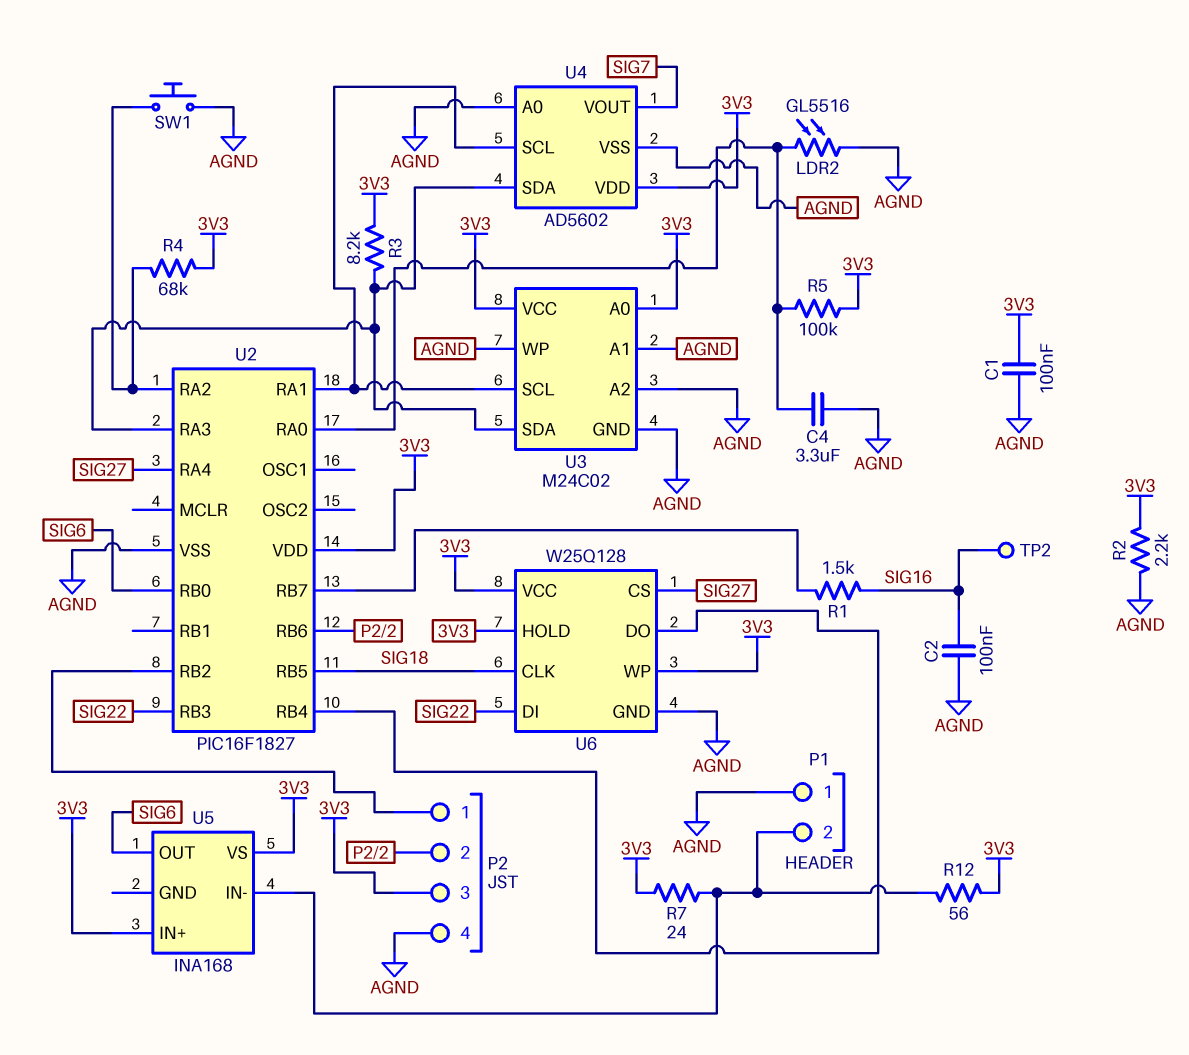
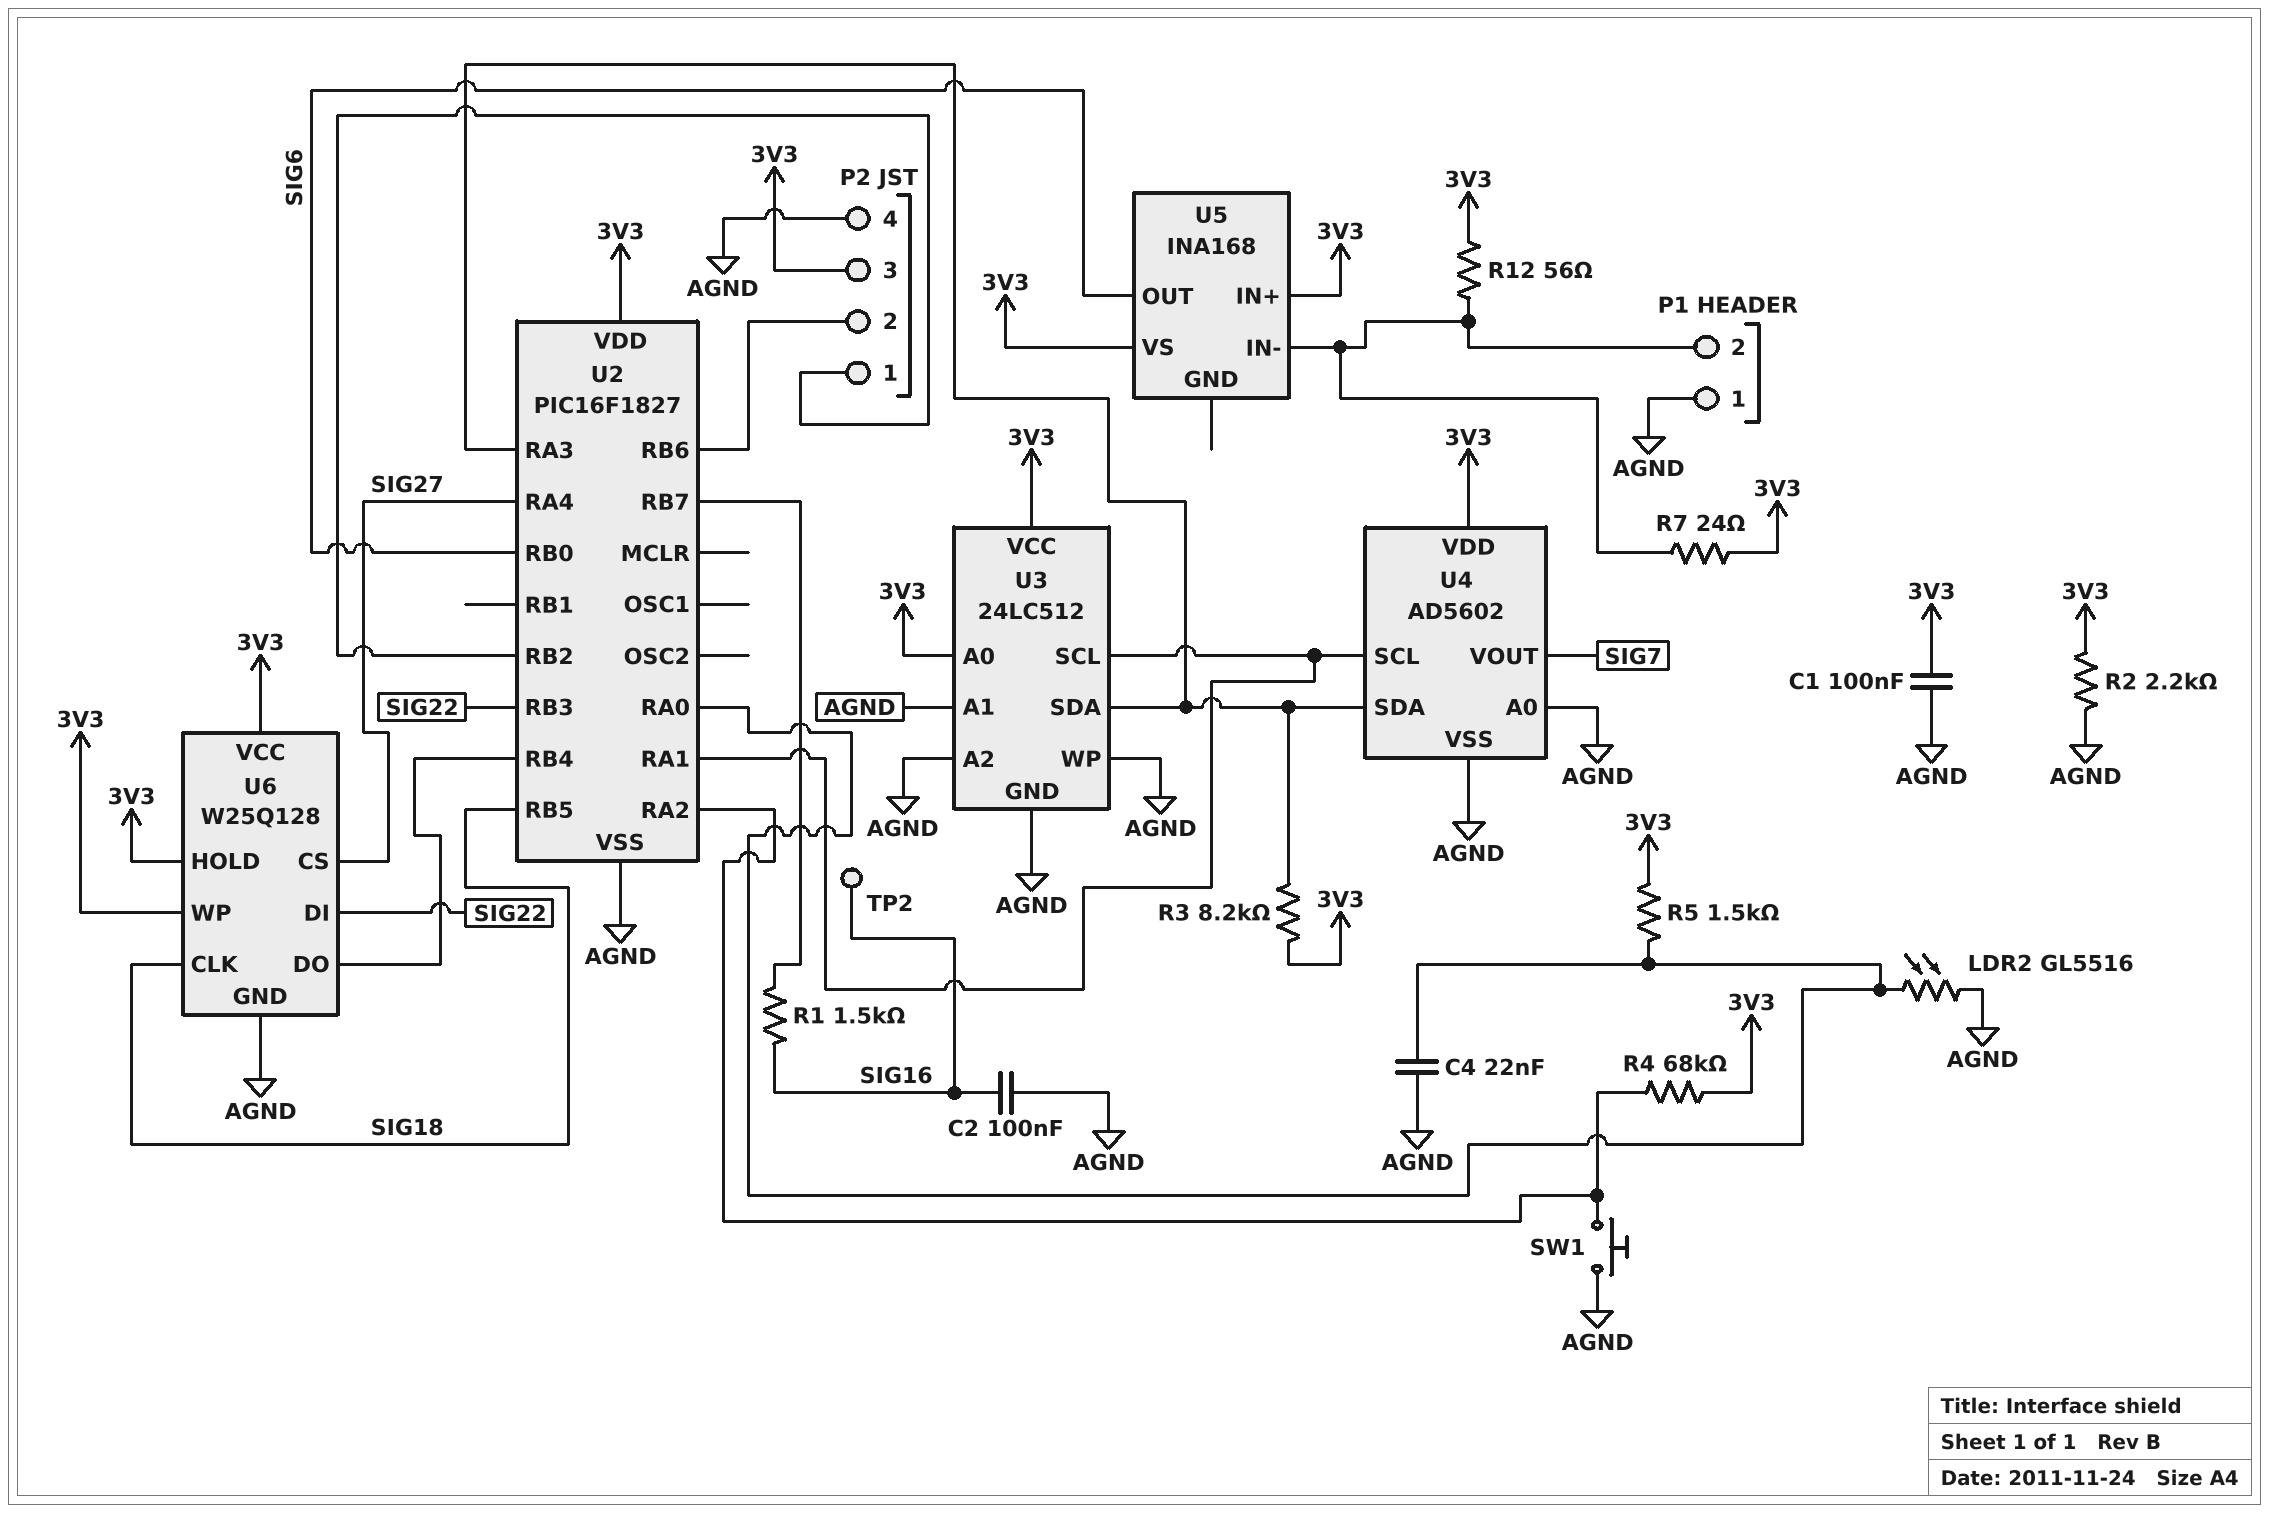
C4: 3.3uF (AGND, U2/RA0) -> 22nF (AGND, U2/RA0)
R5: 100k (3V3, U2/RA0) -> 1.5k (3V3, U2/RA0)
U3: M24C02 -> 24LC512

